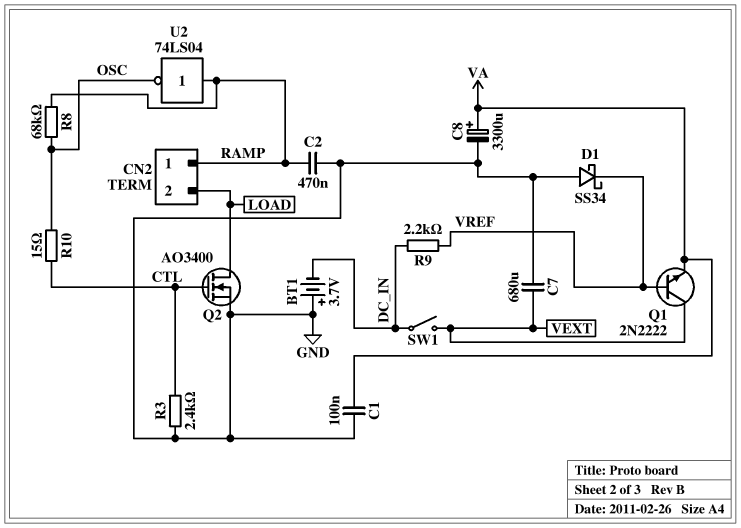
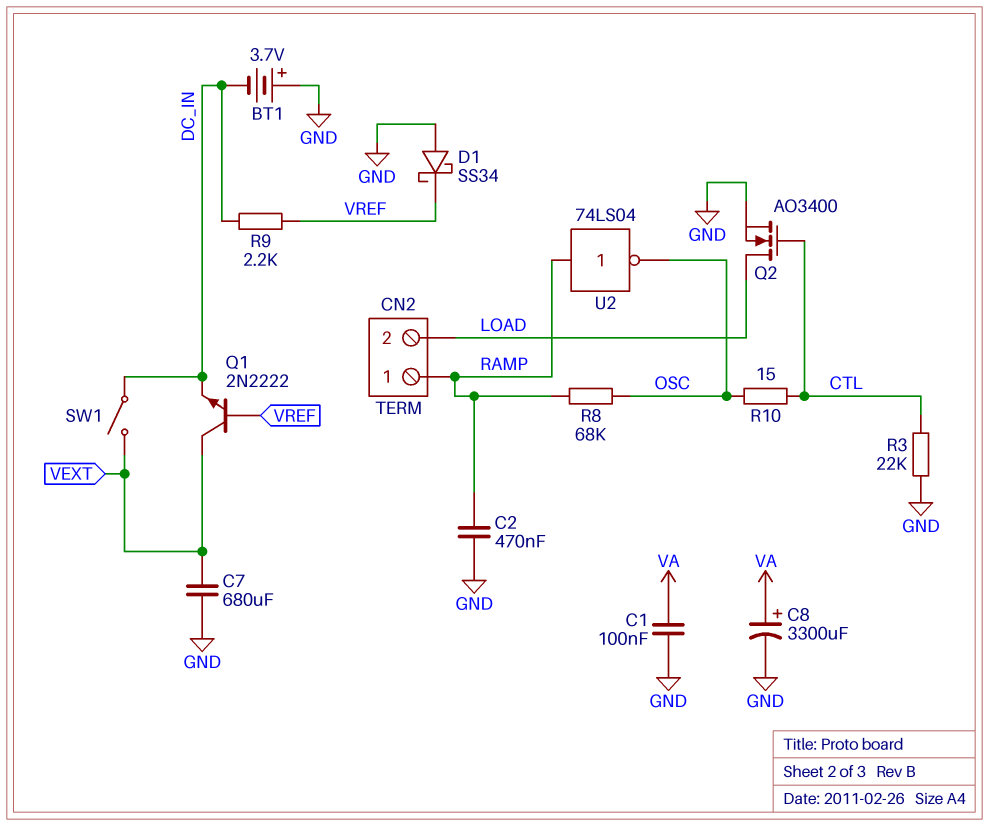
Q1: NPN 2N2222 (B VREF, C VEXT, E VA) -> NPN 2N2222 (B VREF, C VEXT, E DC_IN)
R3: 2.4k (CTL, GND) -> 22k (CTL, GND)

